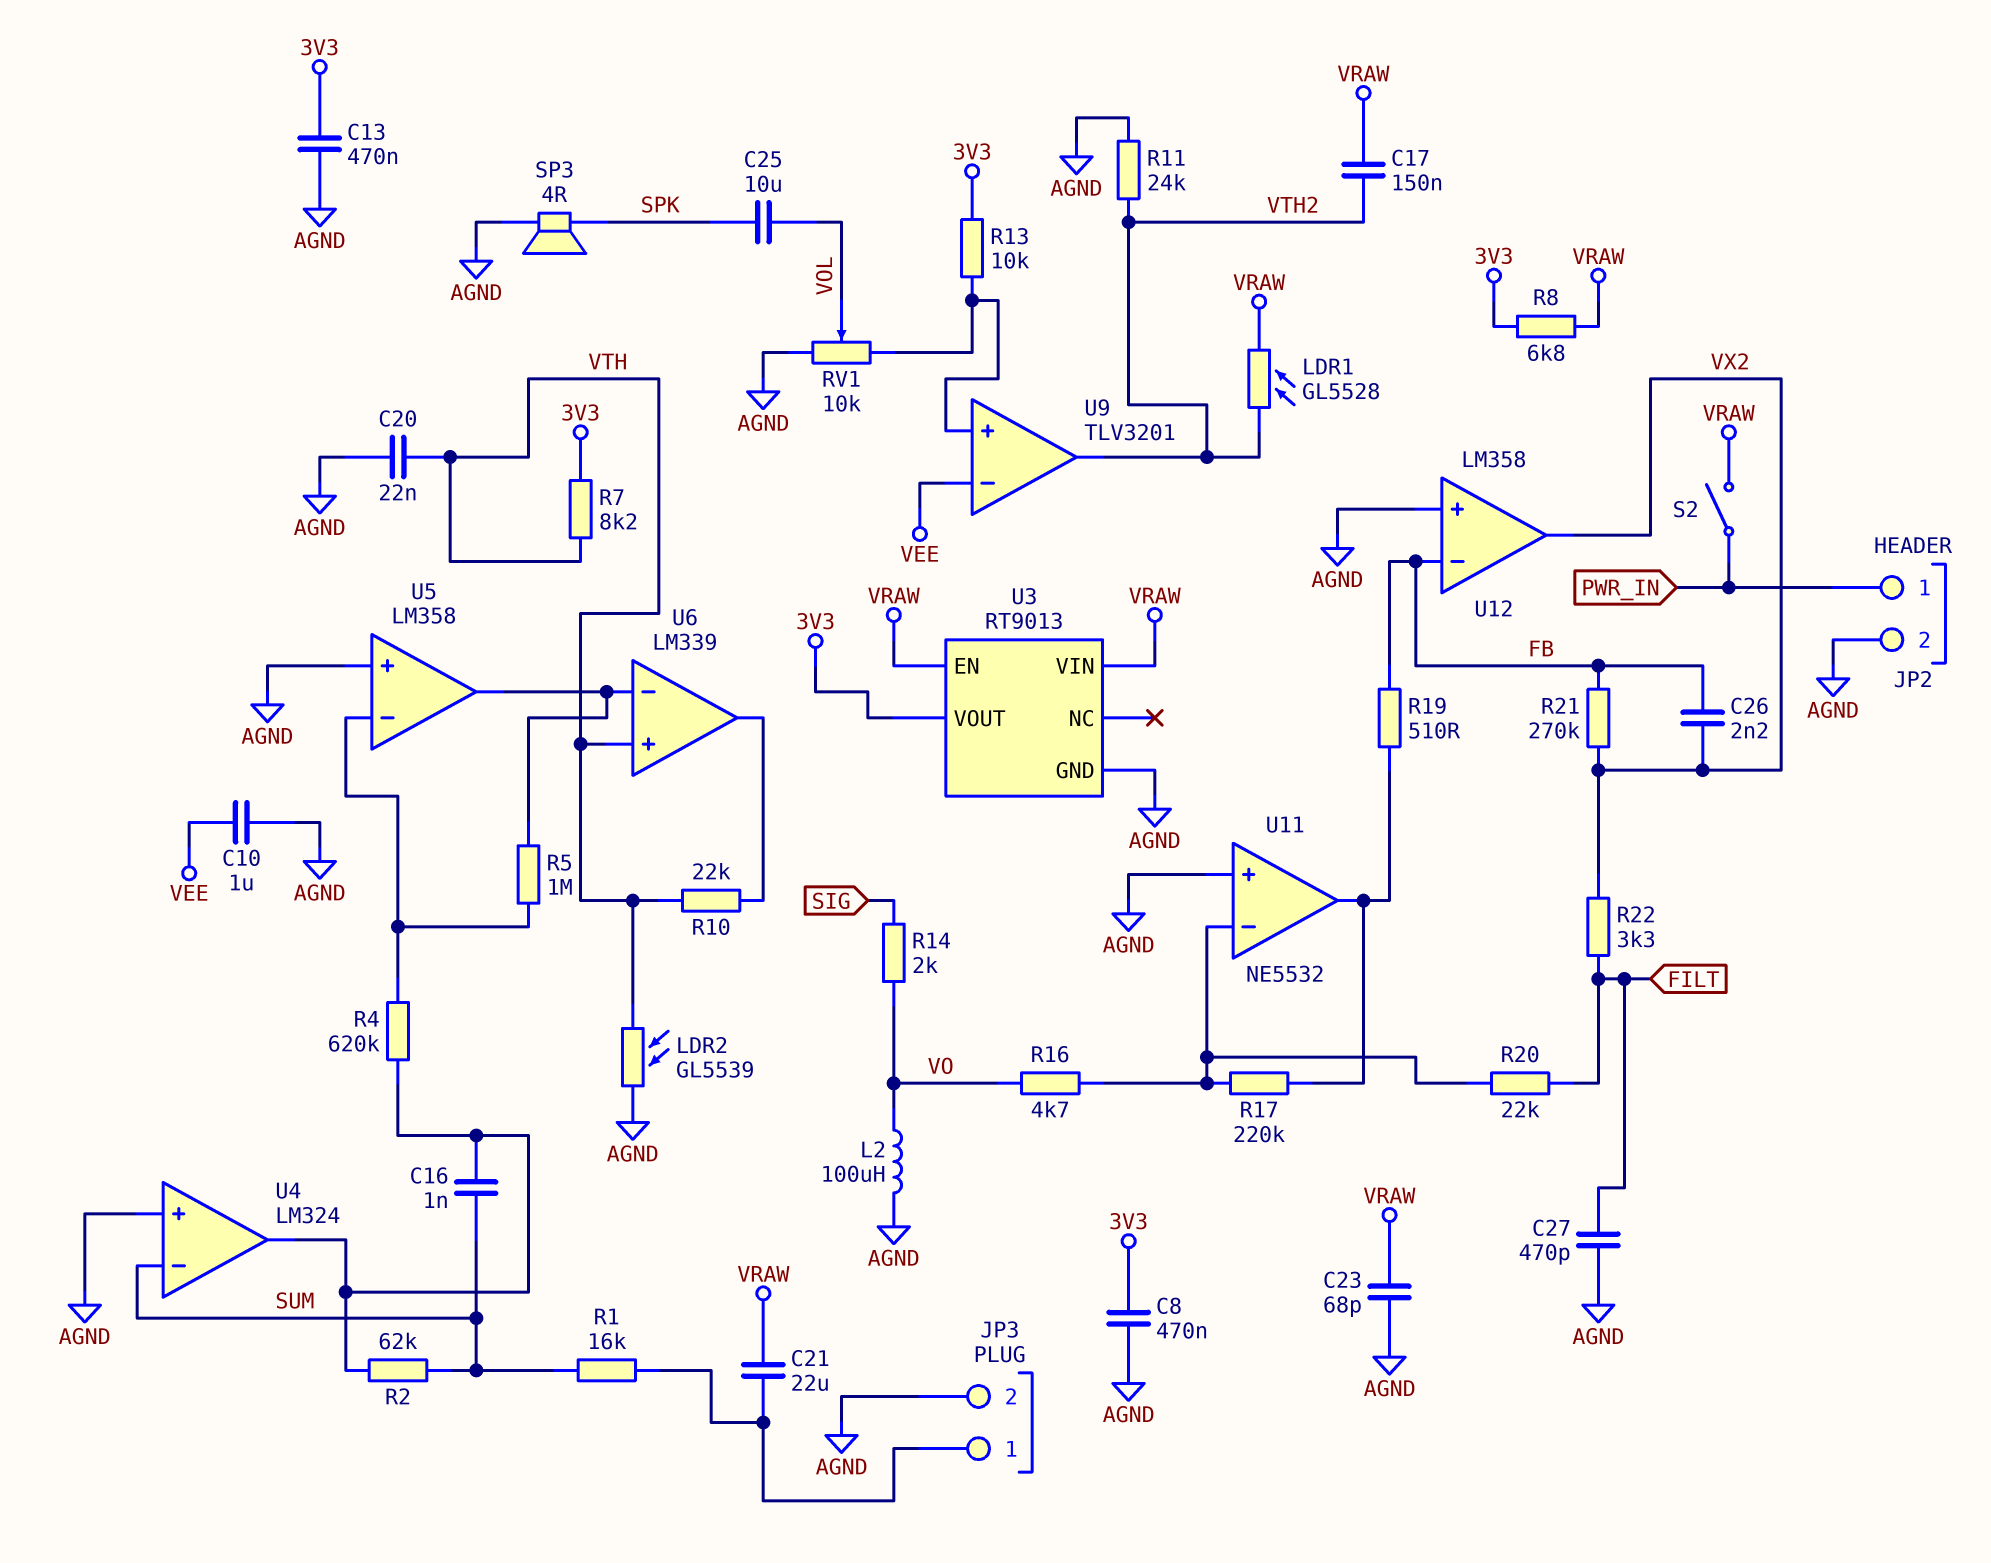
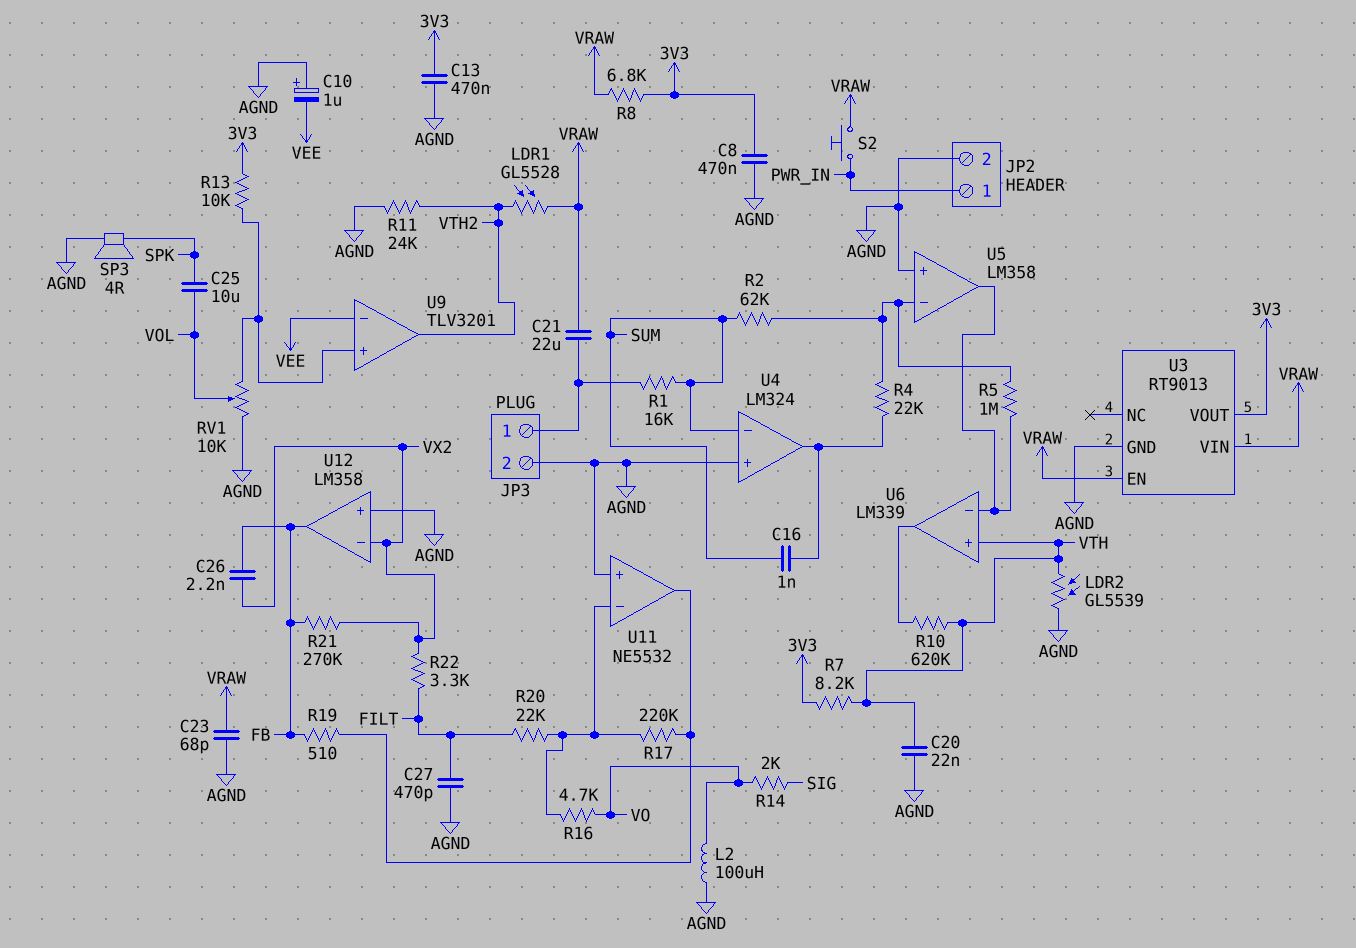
C10: 1uF (AGND, VEE) -> 1uF (plus AGND, minus VEE)
C17: 150nF (VRAW, VTH2) -> none
R2: 62k (SUM, U4/out) -> 62k (SUM, U5/in-)
R4: 620k (U4/out, U5/in-) -> 22k (U4/out, U5/in-)
R10: 22k (U6/out, VTH) -> 620k (U6/out, VTH)
S2: switch (PWR_IN, VRAW) -> button (PWR_IN, VRAW)
U12 pin in-: FB -> VX2
U12 pin out: VX2 -> FB

